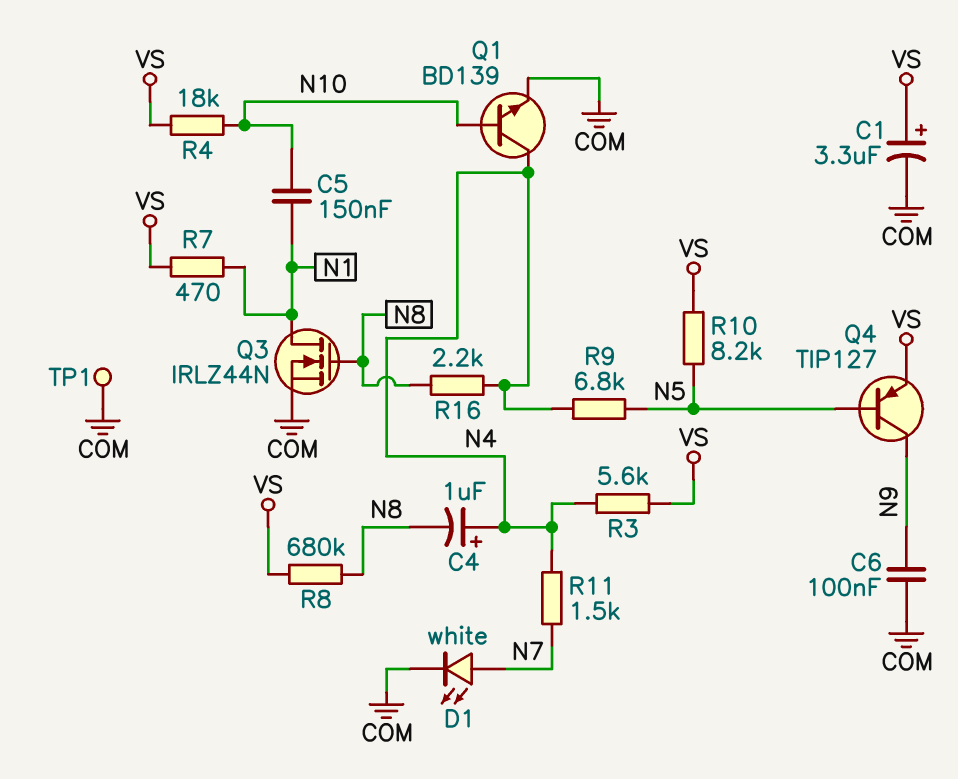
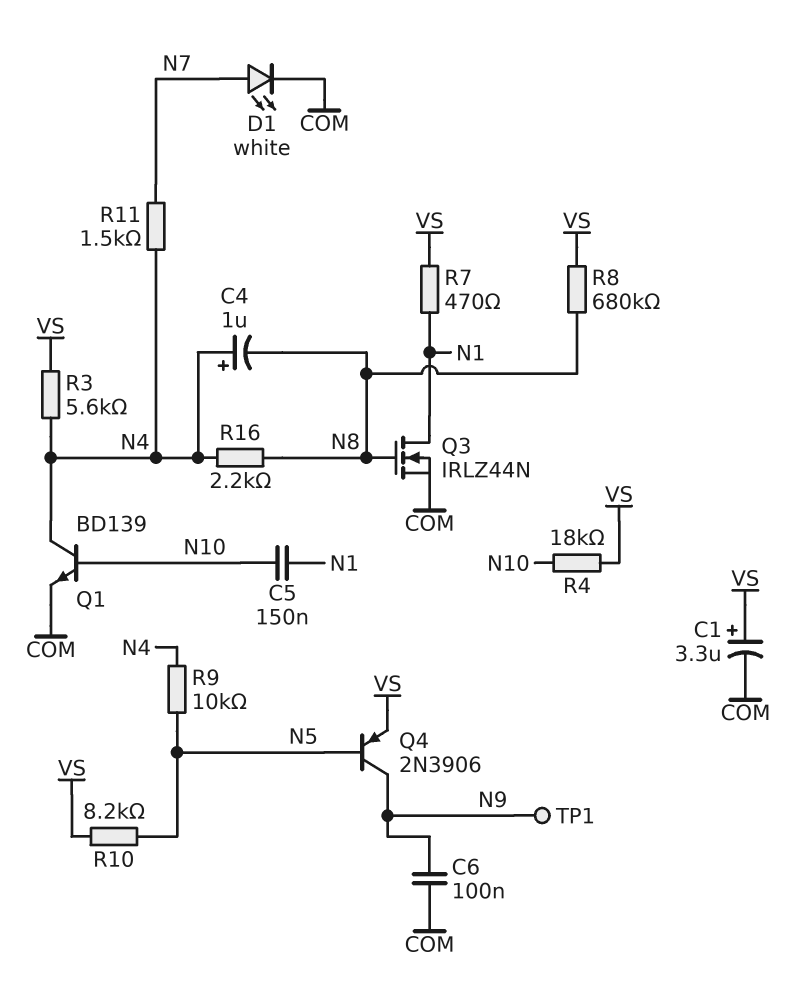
Q4: PNP TIP127 (B N5, C N9, E VS) -> PNP 2N3906 (B N5, C N9, E VS)
R9: 6.8k (N4, N5) -> 10k (N4, N5)
TP1: test point (COM) -> test point (N9)

